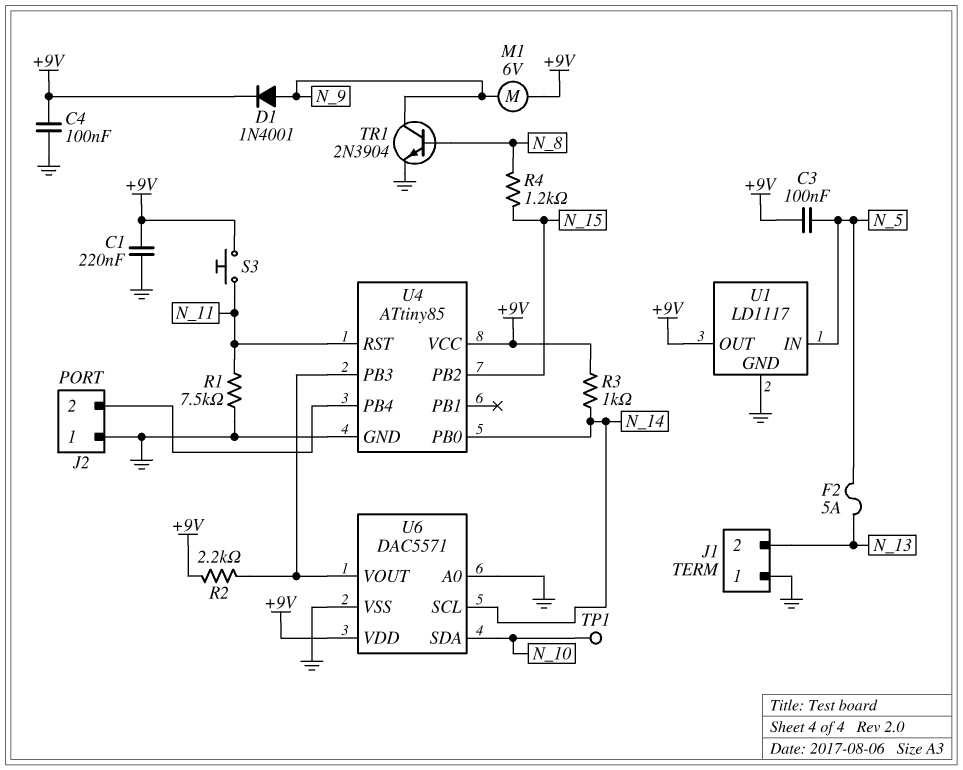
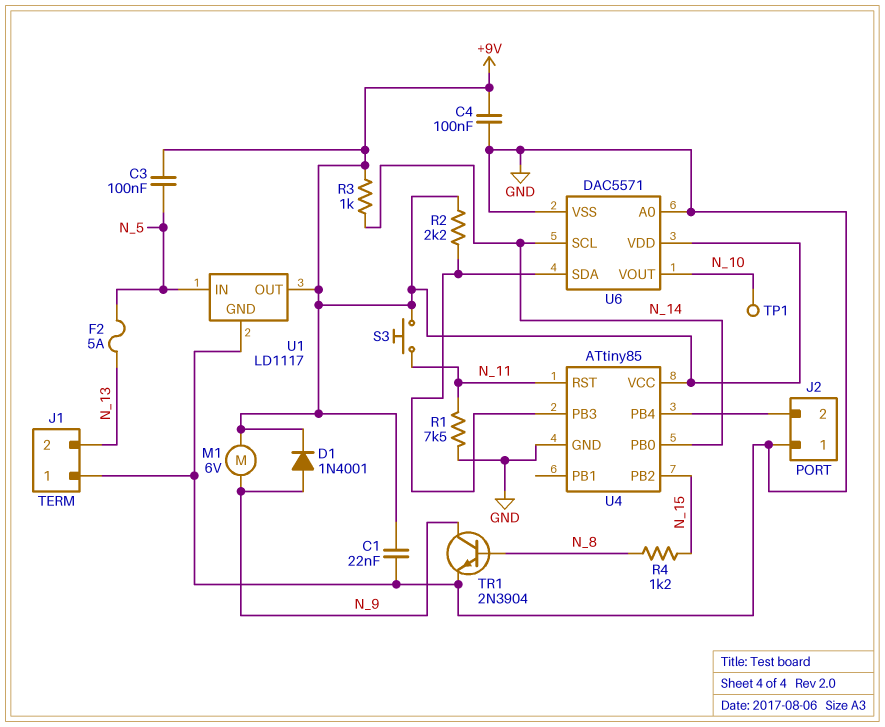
C1: 220nF (+9V, GND) -> 22nF (+9V, GND)
U6 pin SDA: N_10 -> U4/PB3
U6 pin VOUT: U4/PB3 -> N_10

